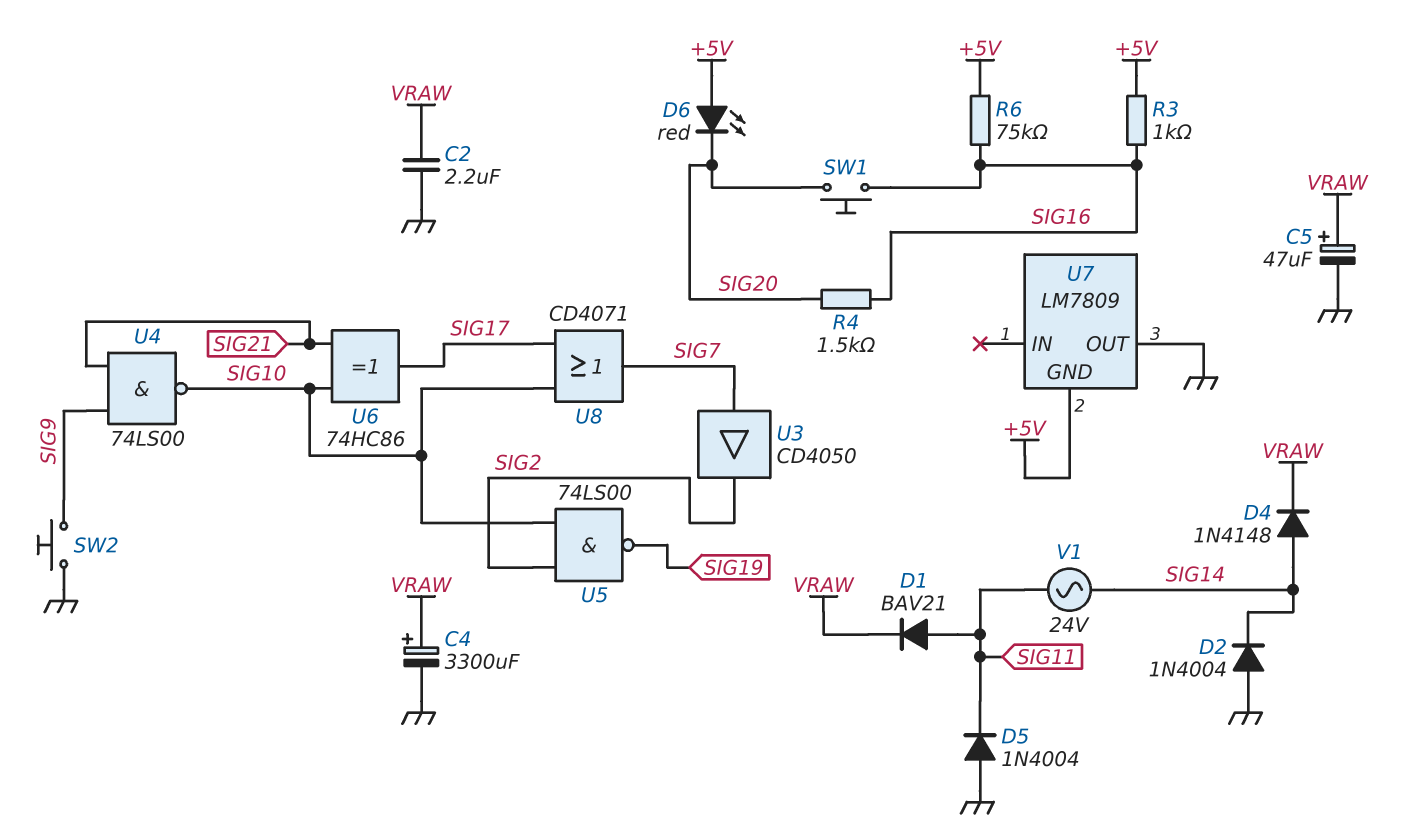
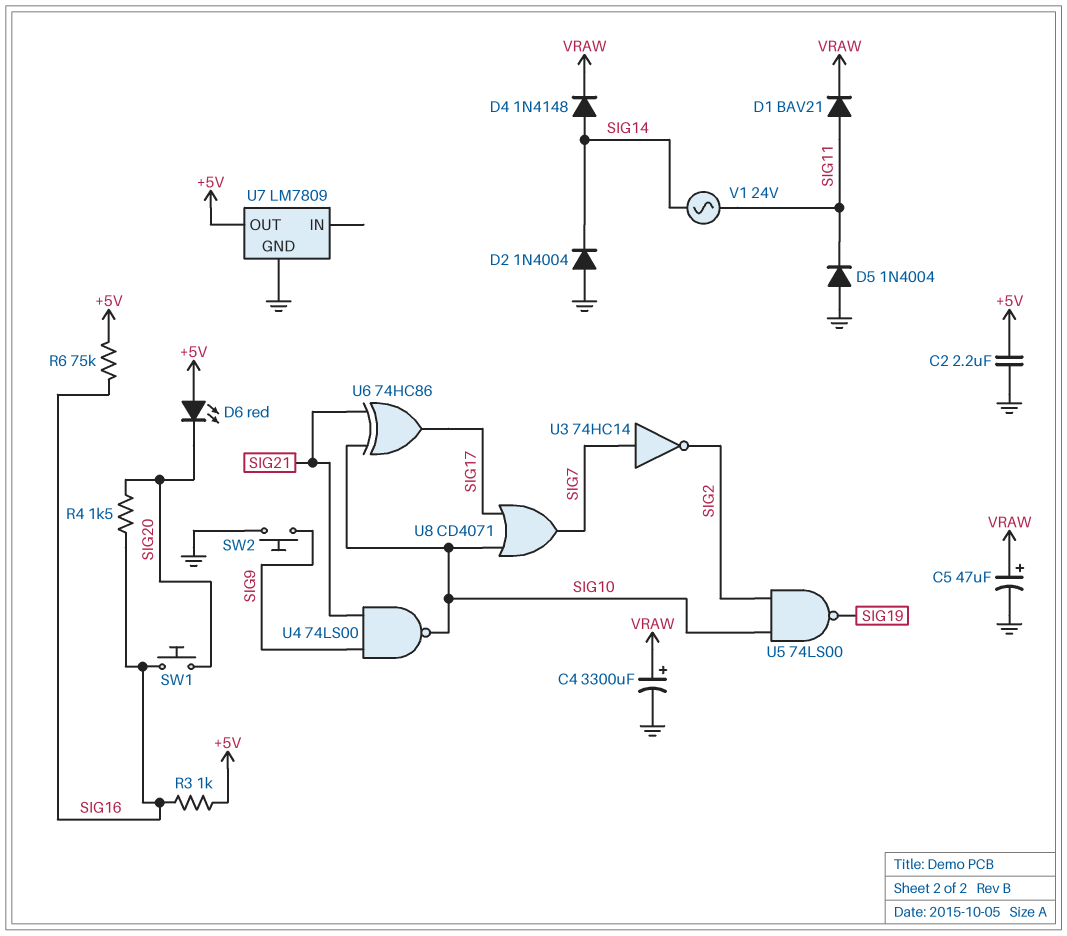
C2: 2.2uF (GND, VRAW) -> 2.2uF (+5V, GND)
U3: buffer CD4050 (in SIG7, out SIG2) -> NOT 74HC14 (in SIG7, out SIG2)
U7 pin GND: +5V -> GND
U7 pin OUT: GND -> +5V

